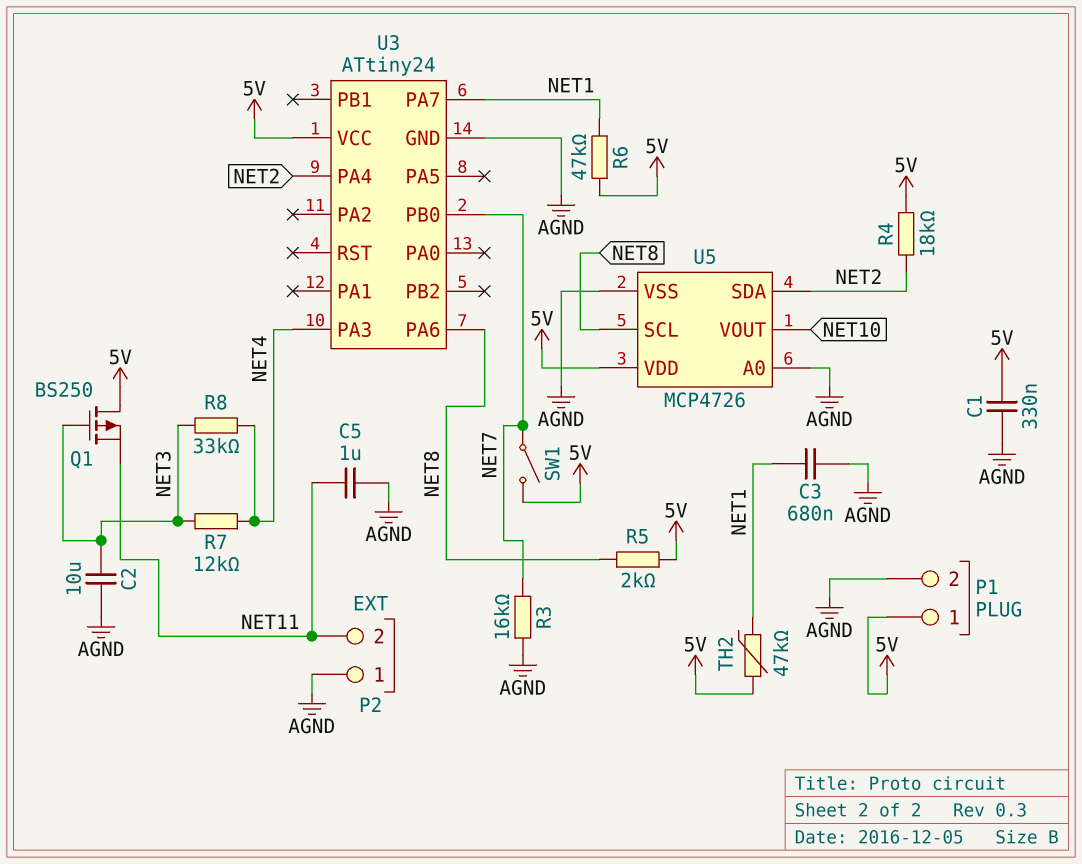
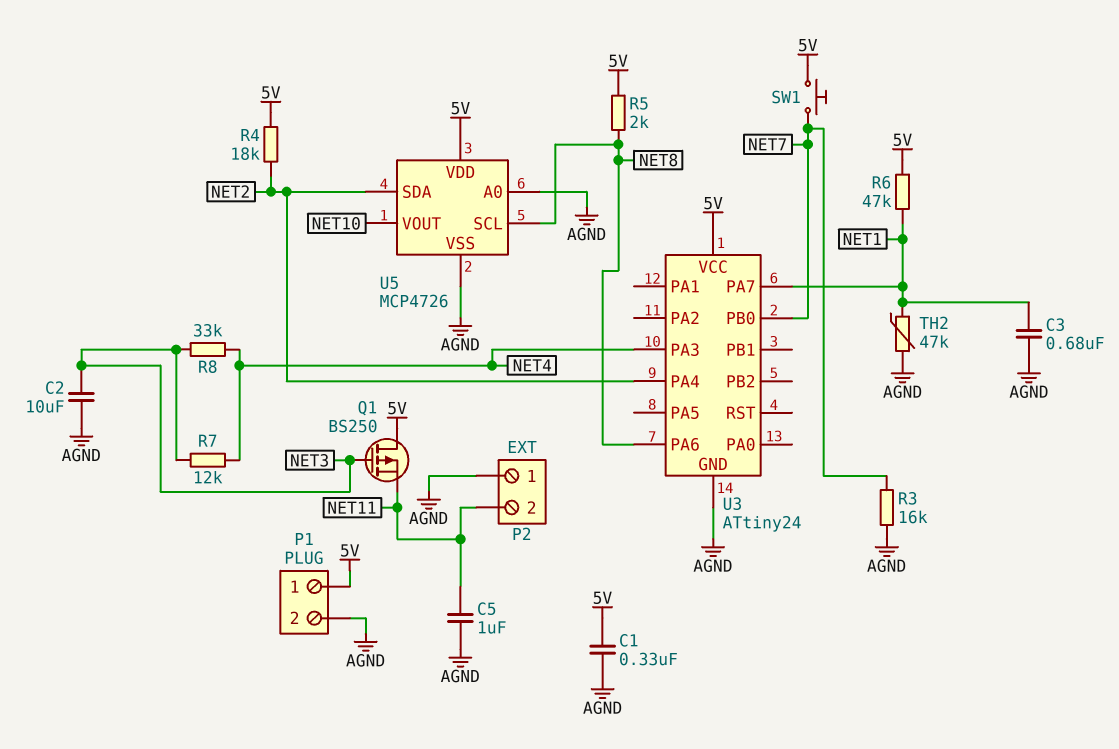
SW1: switch (5V, NET7) -> button (5V, NET7)
TH2: 47k (5V, NET1) -> 47k (AGND, NET1)

